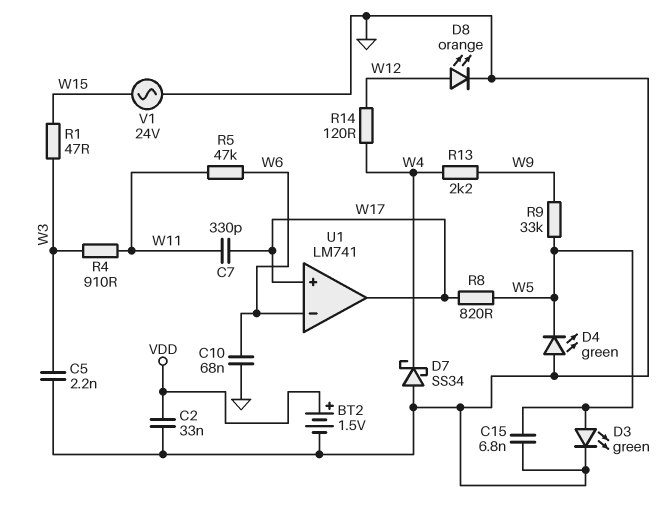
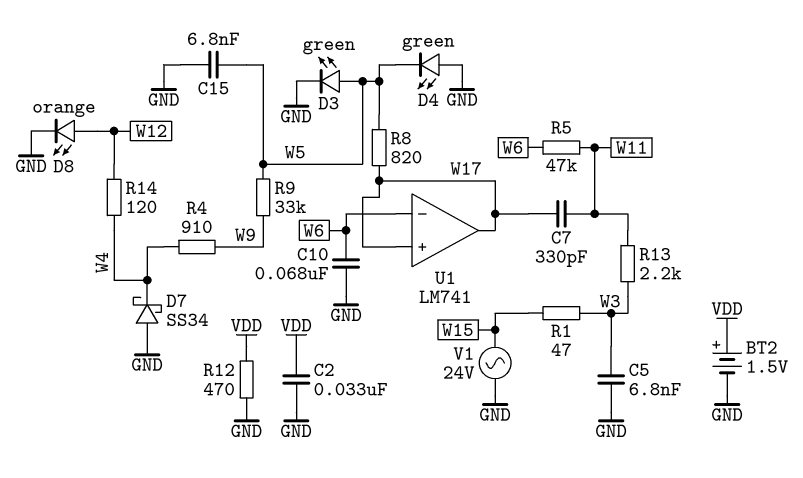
C5: 2.2nF (GND, W3) -> 6.8nF (GND, W3)
R4: 910 (W3, W11) -> 910 (W4, W9)
R12: none -> 470 (GND, VDD)
R13: 2.2k (W4, W9) -> 2.2k (W3, W11)

